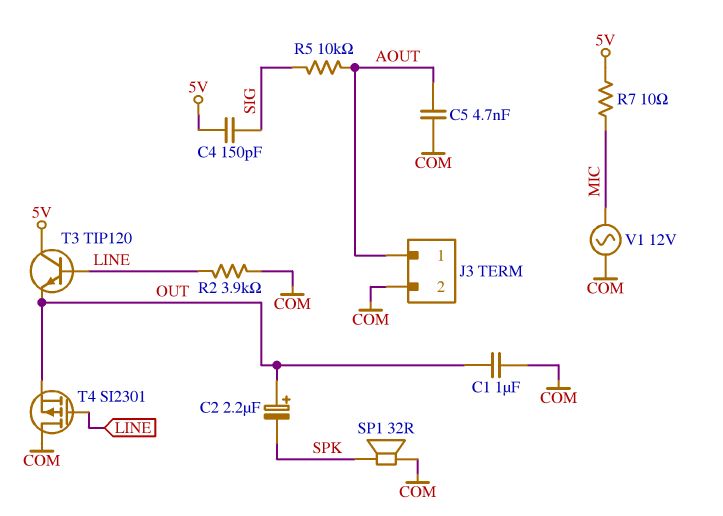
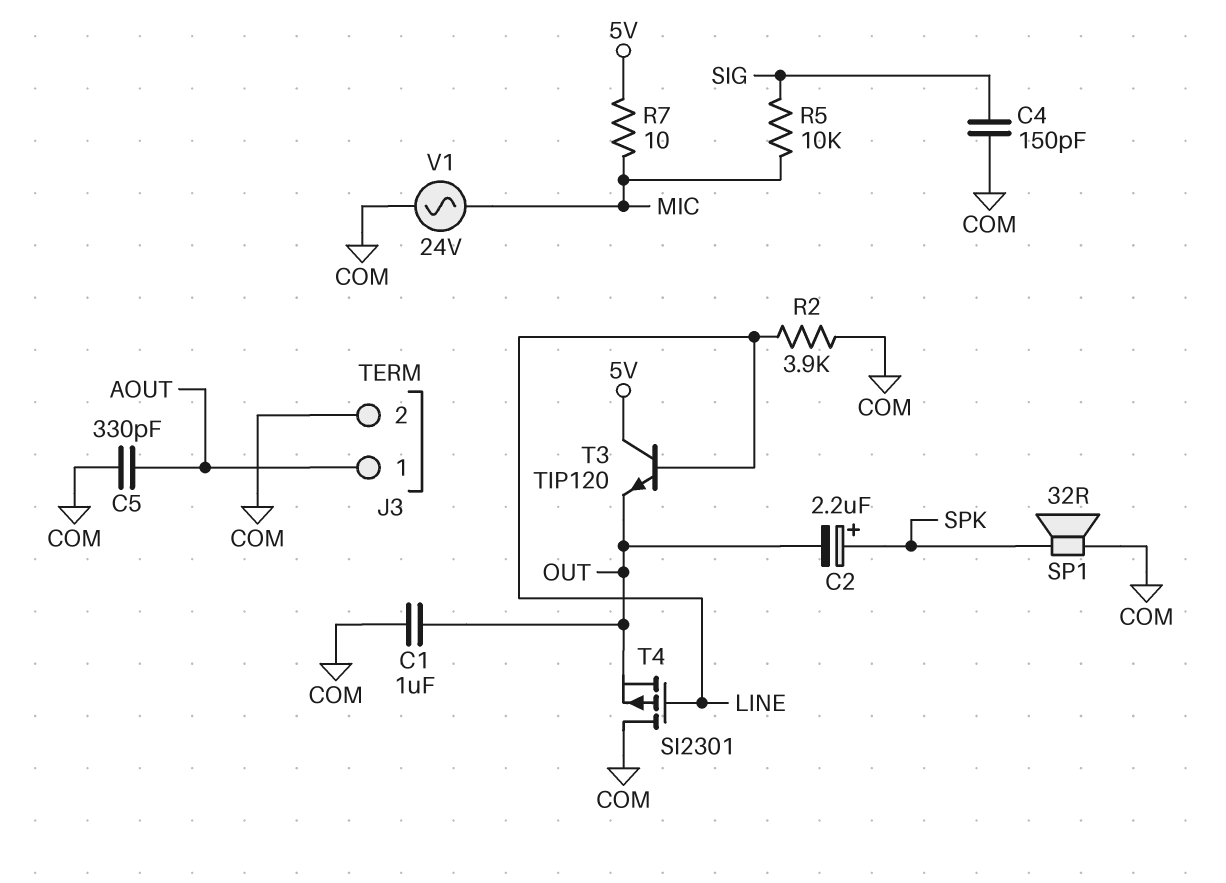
C2: 2.2uF (plus OUT, minus SPK) -> 2.2uF (plus SPK, minus OUT)
C4: 150pF (5V, SIG) -> 150pF (COM, SIG)
C5: 4.7nF (AOUT, COM) -> 330pF (AOUT, COM)
R5: 10k (AOUT, SIG) -> 10k (MIC, SIG)
V1: AC 12V (COM, MIC) -> AC 24V (COM, MIC)

